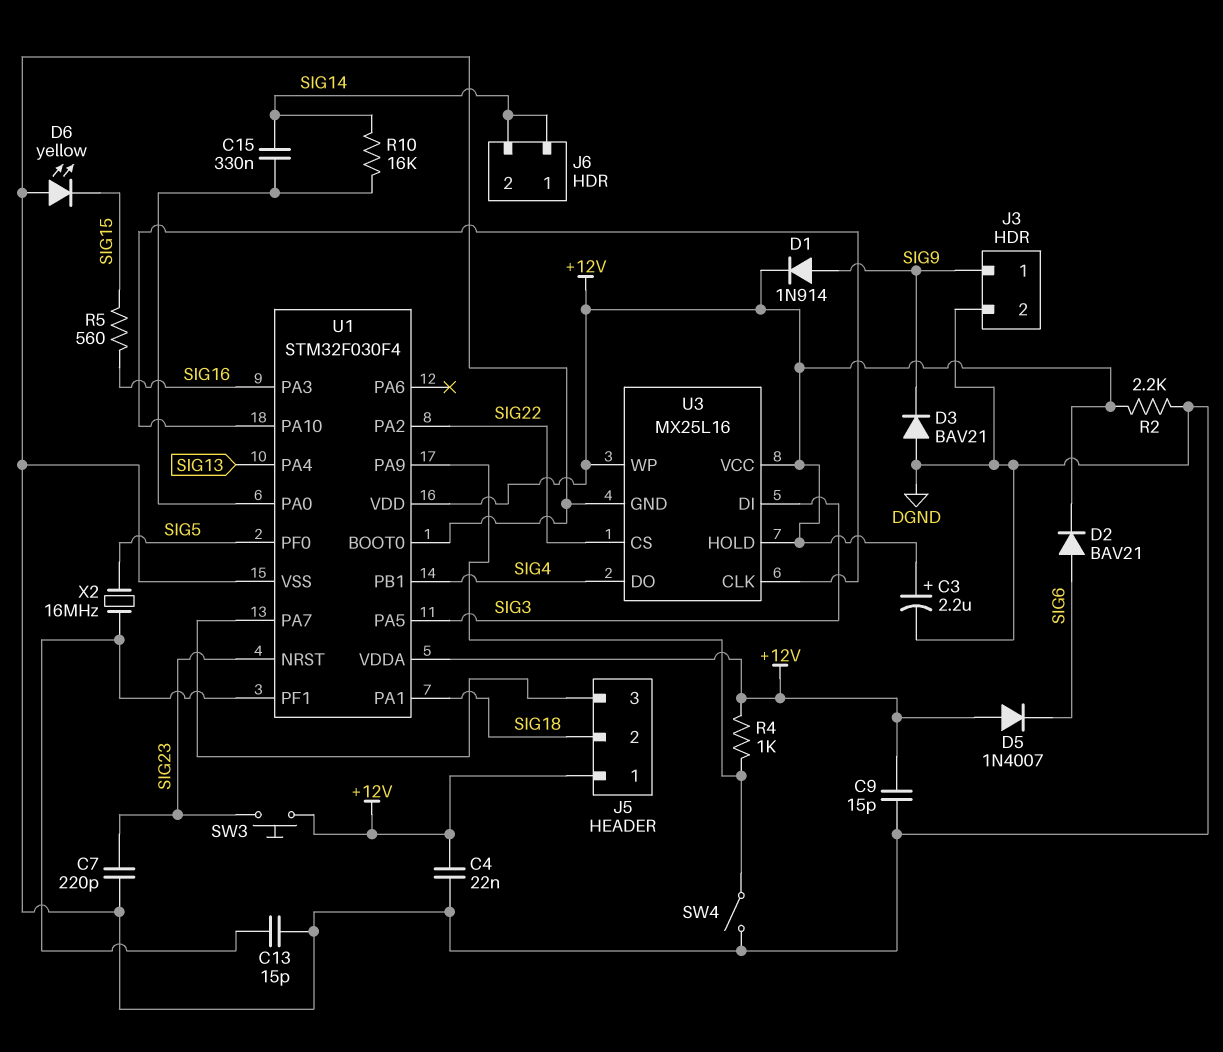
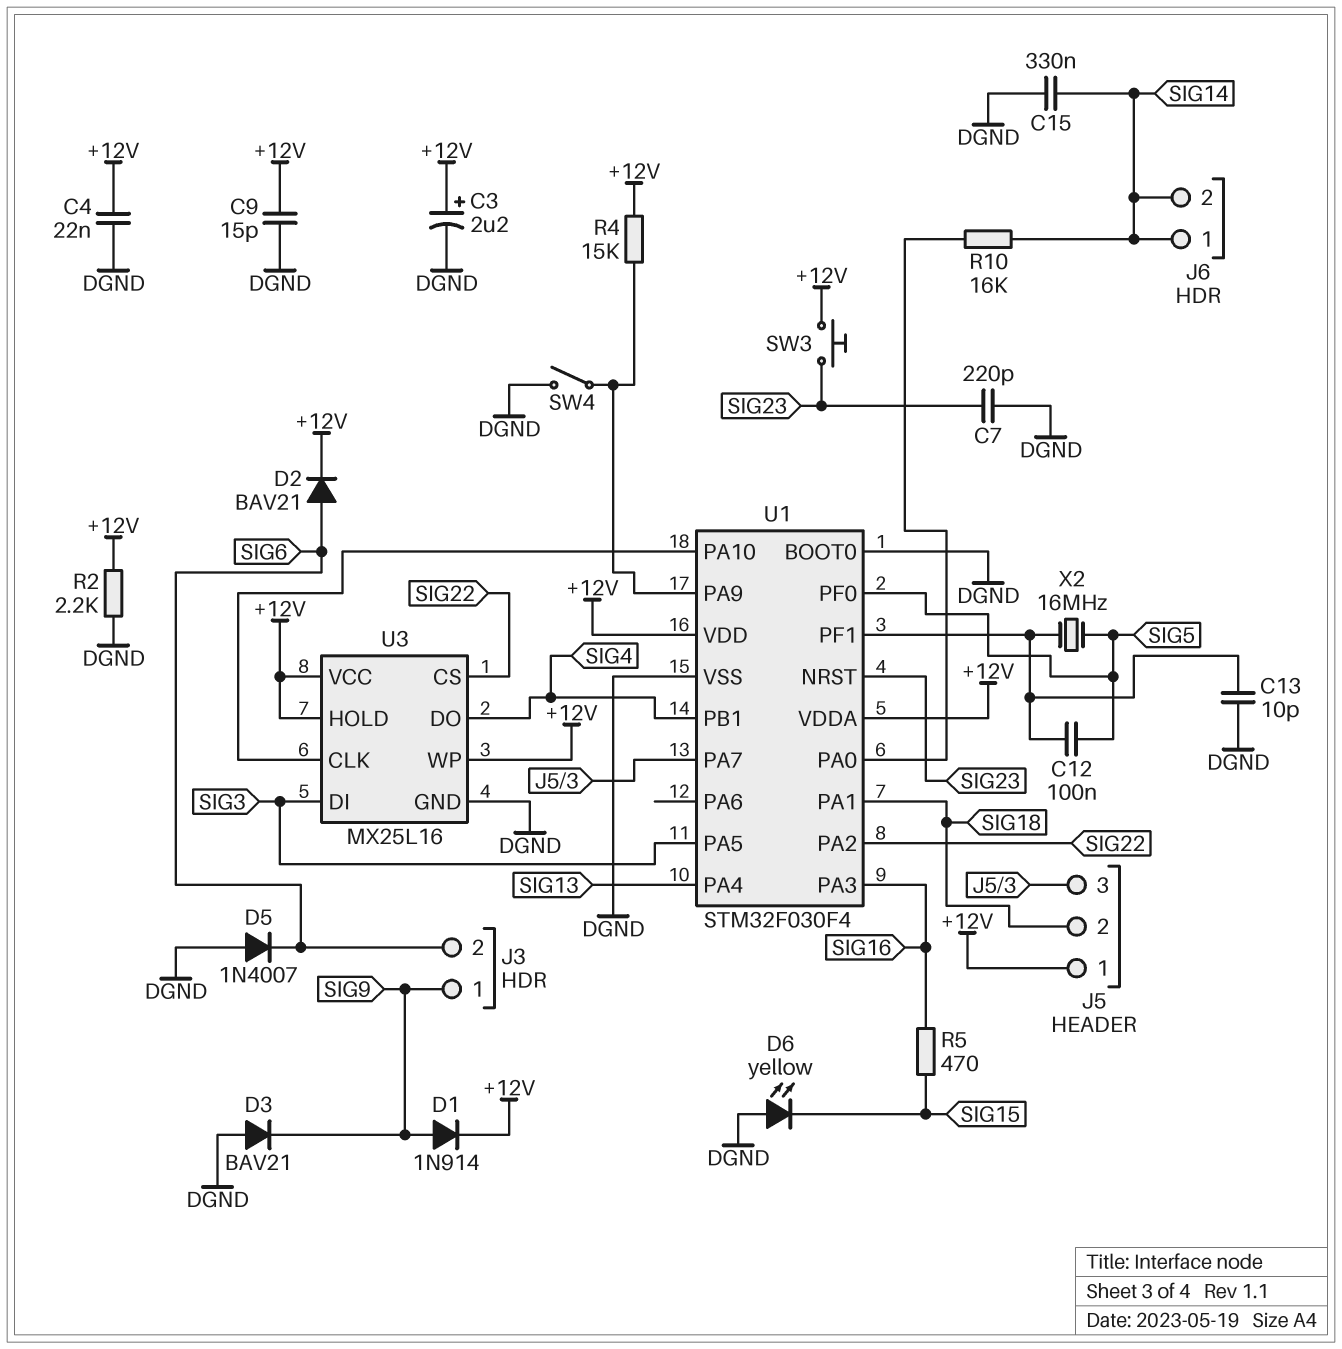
C12: none -> 100nF (SIG5, U1/PF1)
C13: 15pF (DGND, U1/PF1) -> 10pF (DGND, U1/PF1)
C15: 330nF (SIG14, U1/PA0) -> 330nF (DGND, SIG14)
D5: diode 1N4007 (A +12V, K SIG6) -> diode 1N4007 (A DGND, K SIG6)
J3 pin 2: DGND -> SIG6
R4: 1k (+12V, U1/PA9) -> 15k (+12V, U1/PA9)
R5: 560 (SIG15, SIG16) -> 470 (SIG15, SIG16)

